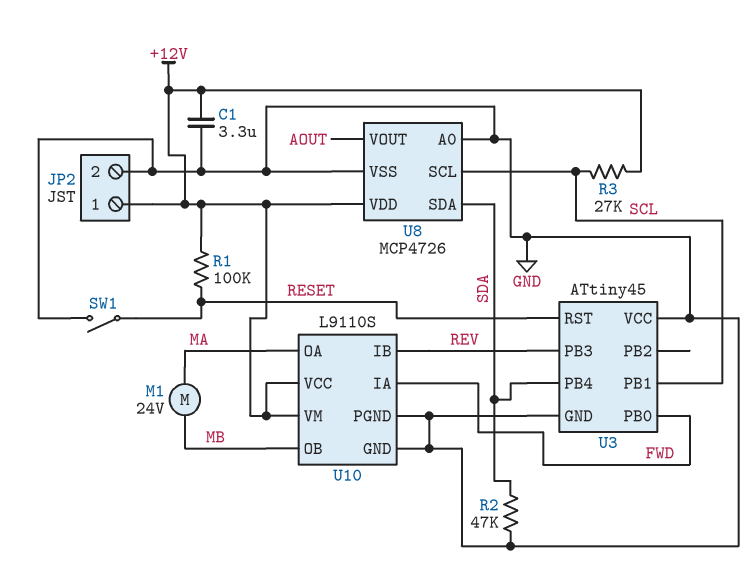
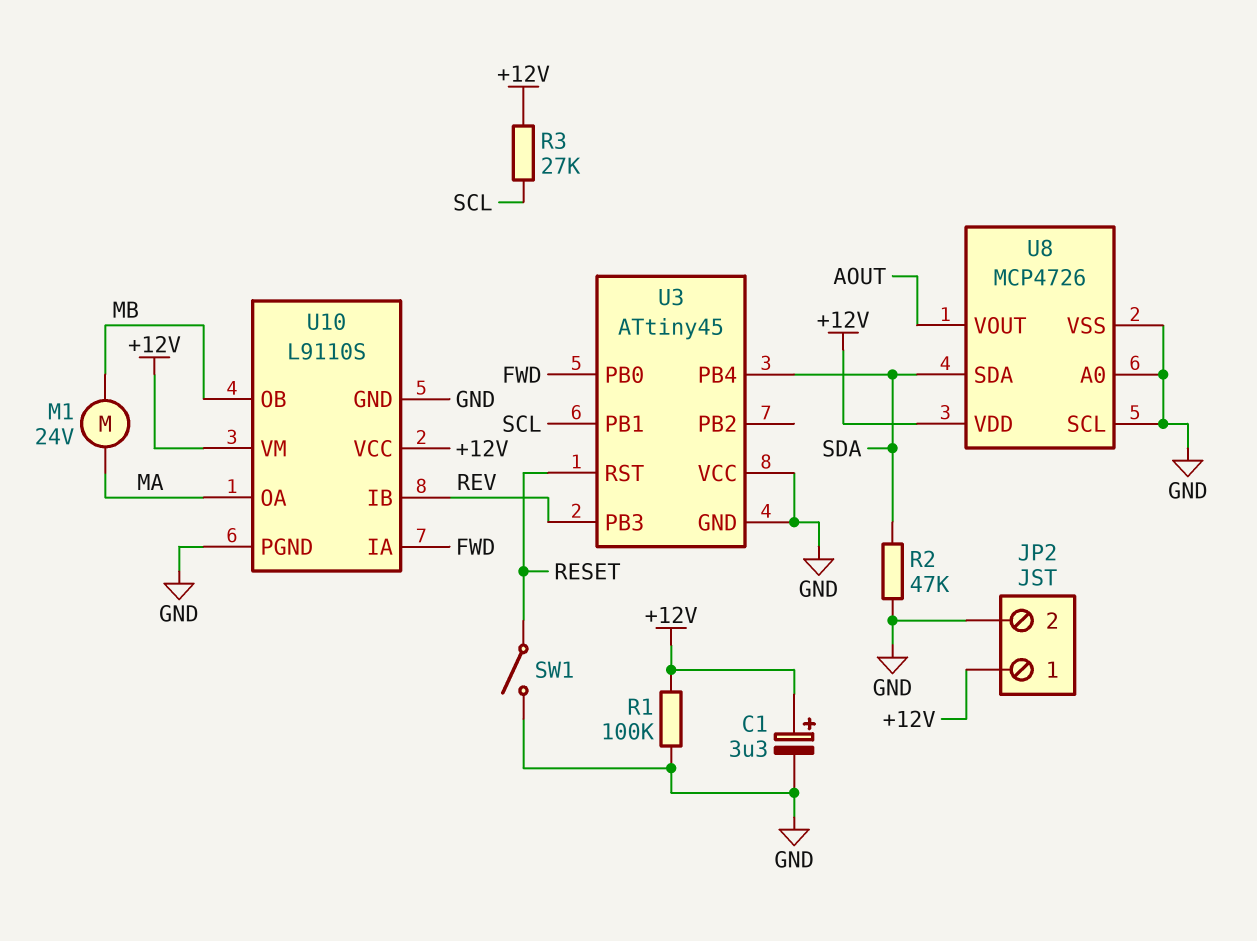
C1: 3.3uF (+12V, GND) -> 3.3uF (plus +12V, minus GND)
R1: 100k (+12V, RESET) -> 100k (+12V, GND)
U8 pin SCL: SCL -> GND

